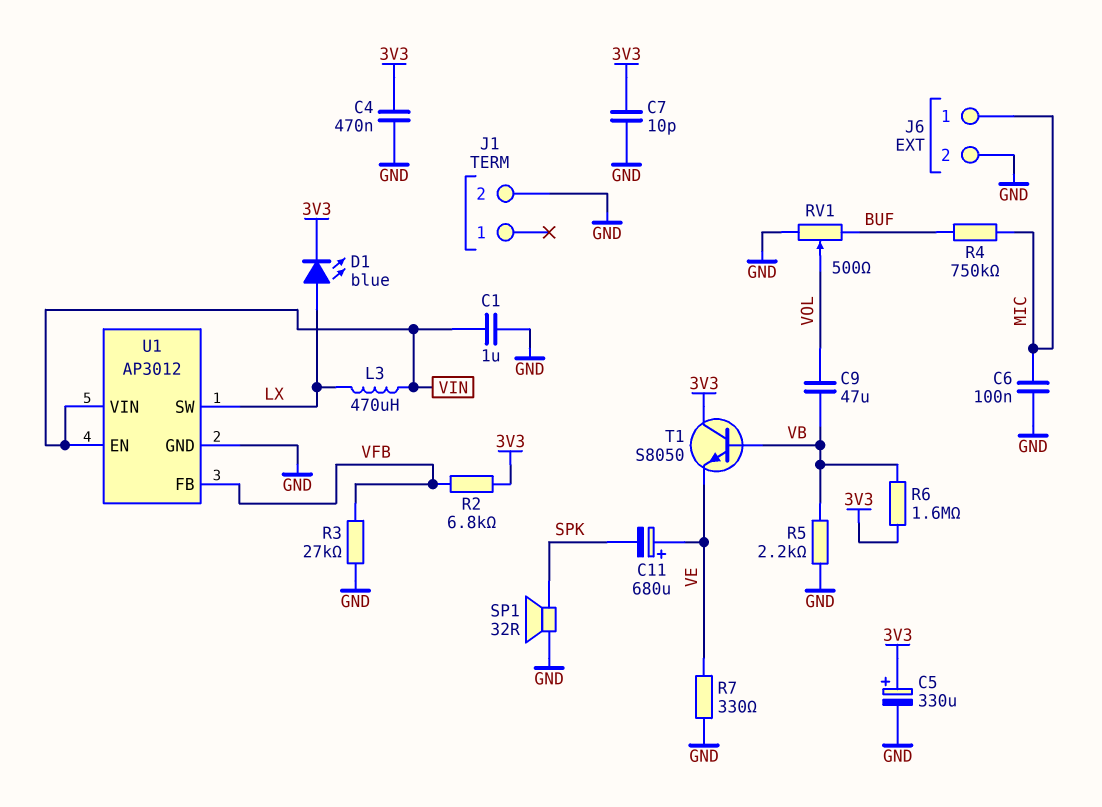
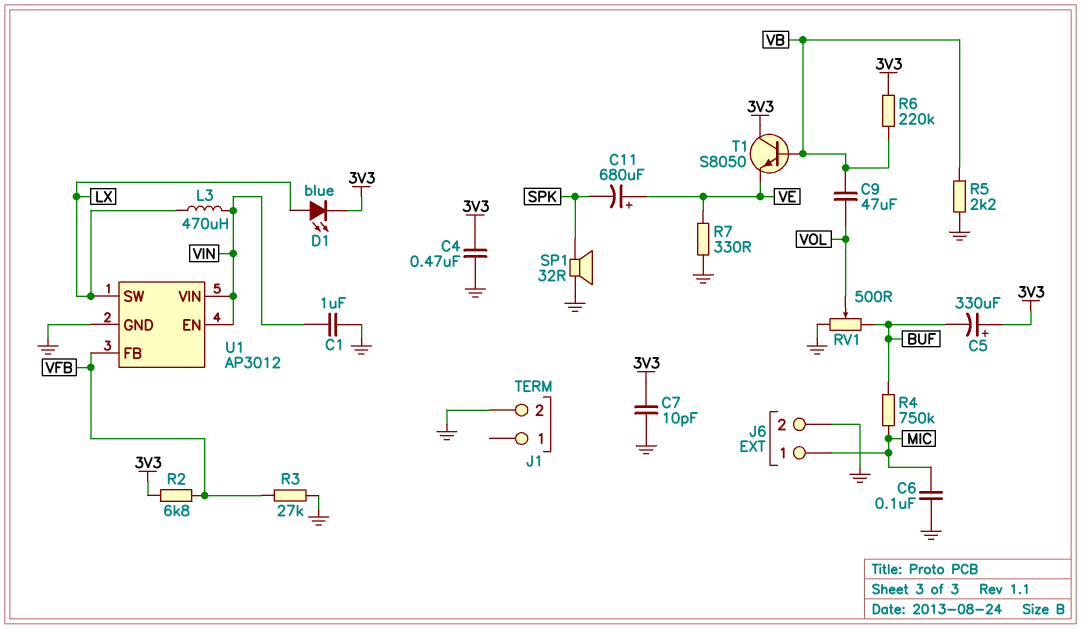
C5: 330uF (plus 3V3, minus GND) -> 330uF (plus 3V3, minus BUF)
R6: 1.6M (3V3, VB) -> 220k (3V3, VB)

